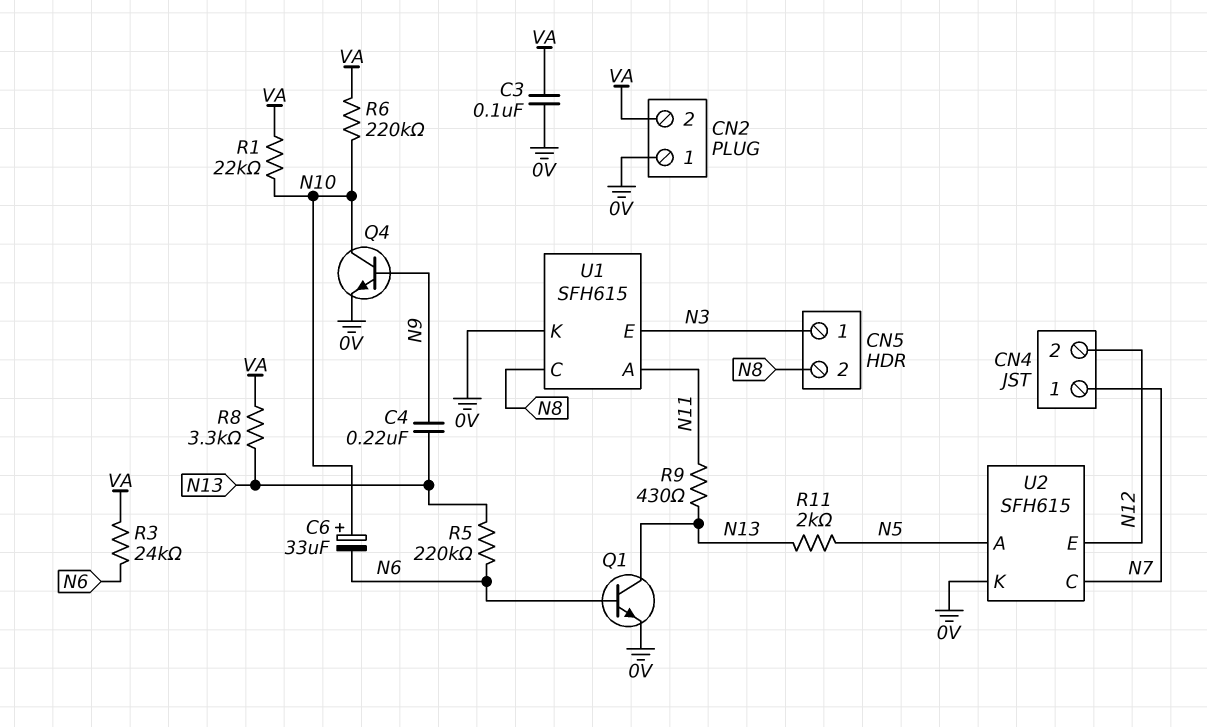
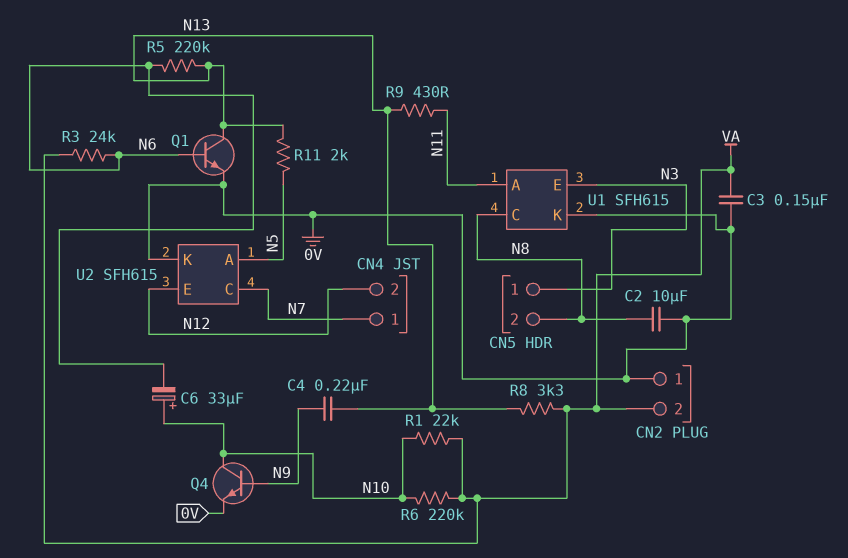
C2: none -> 10uF (0V, N8)
C3: 100nF (0V, VA) -> 150nF (0V, VA)

